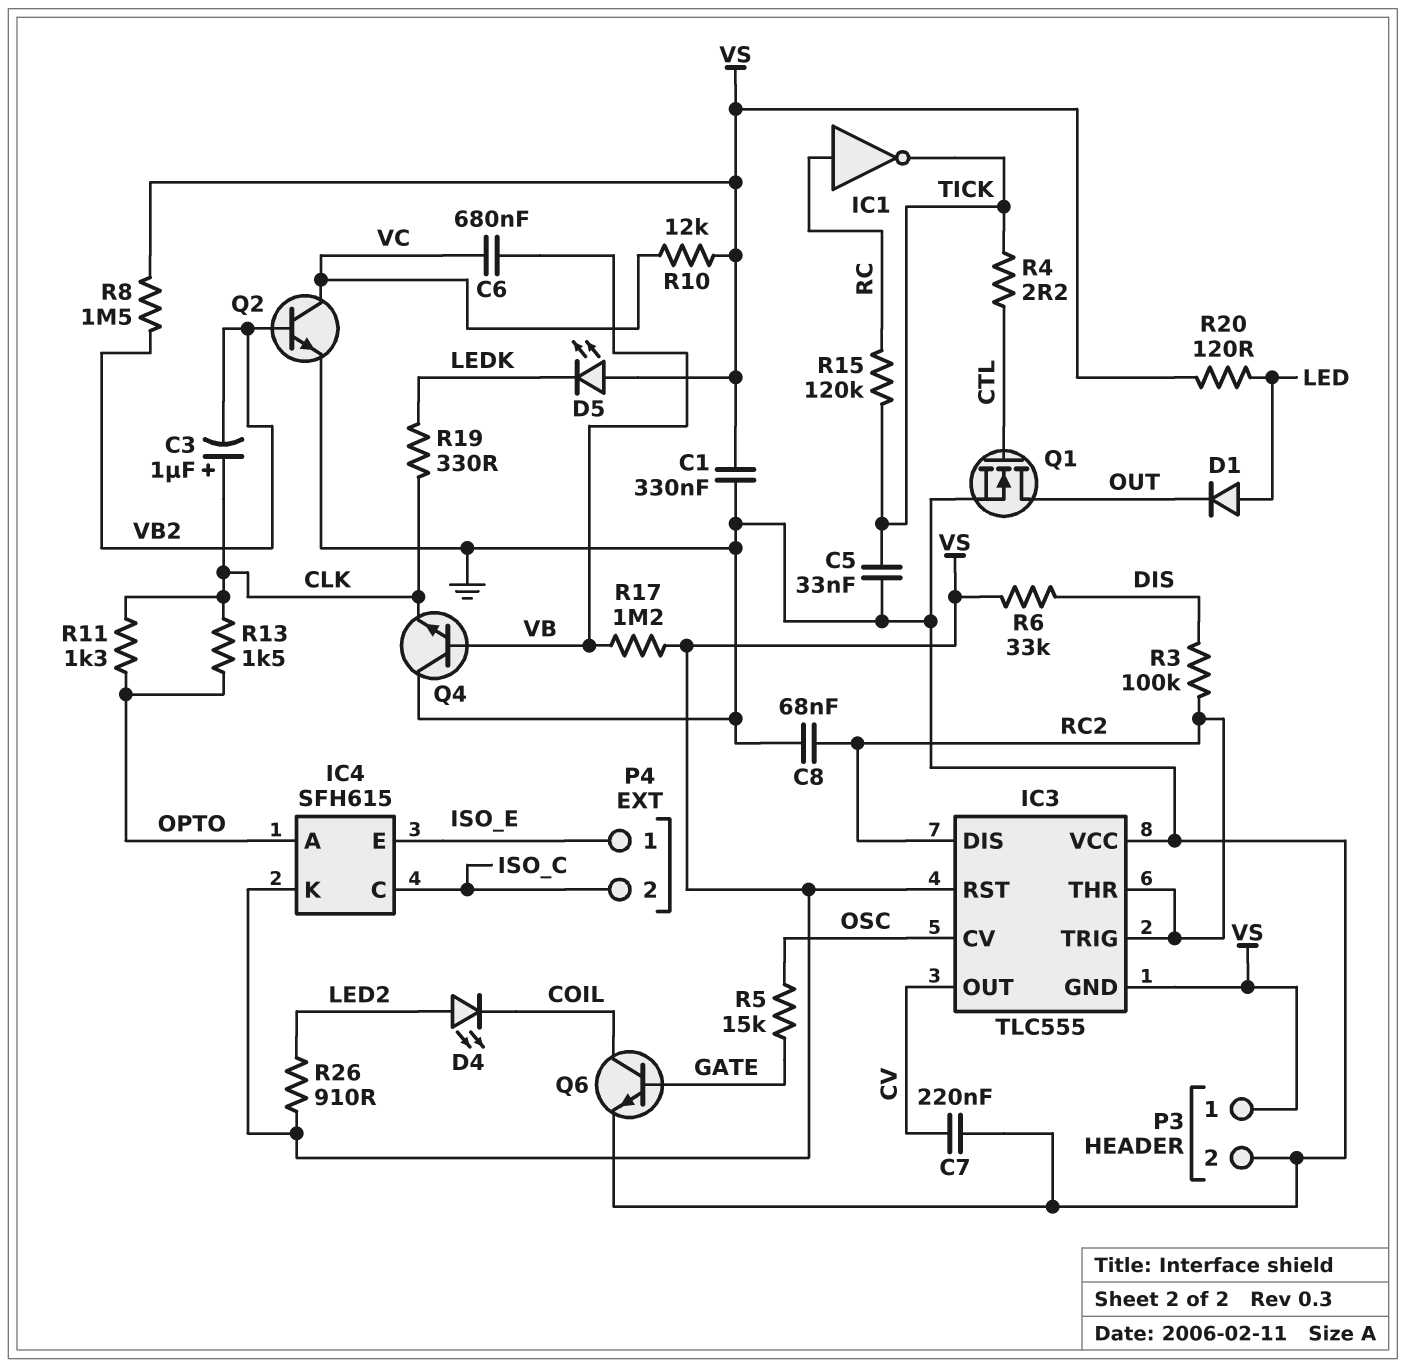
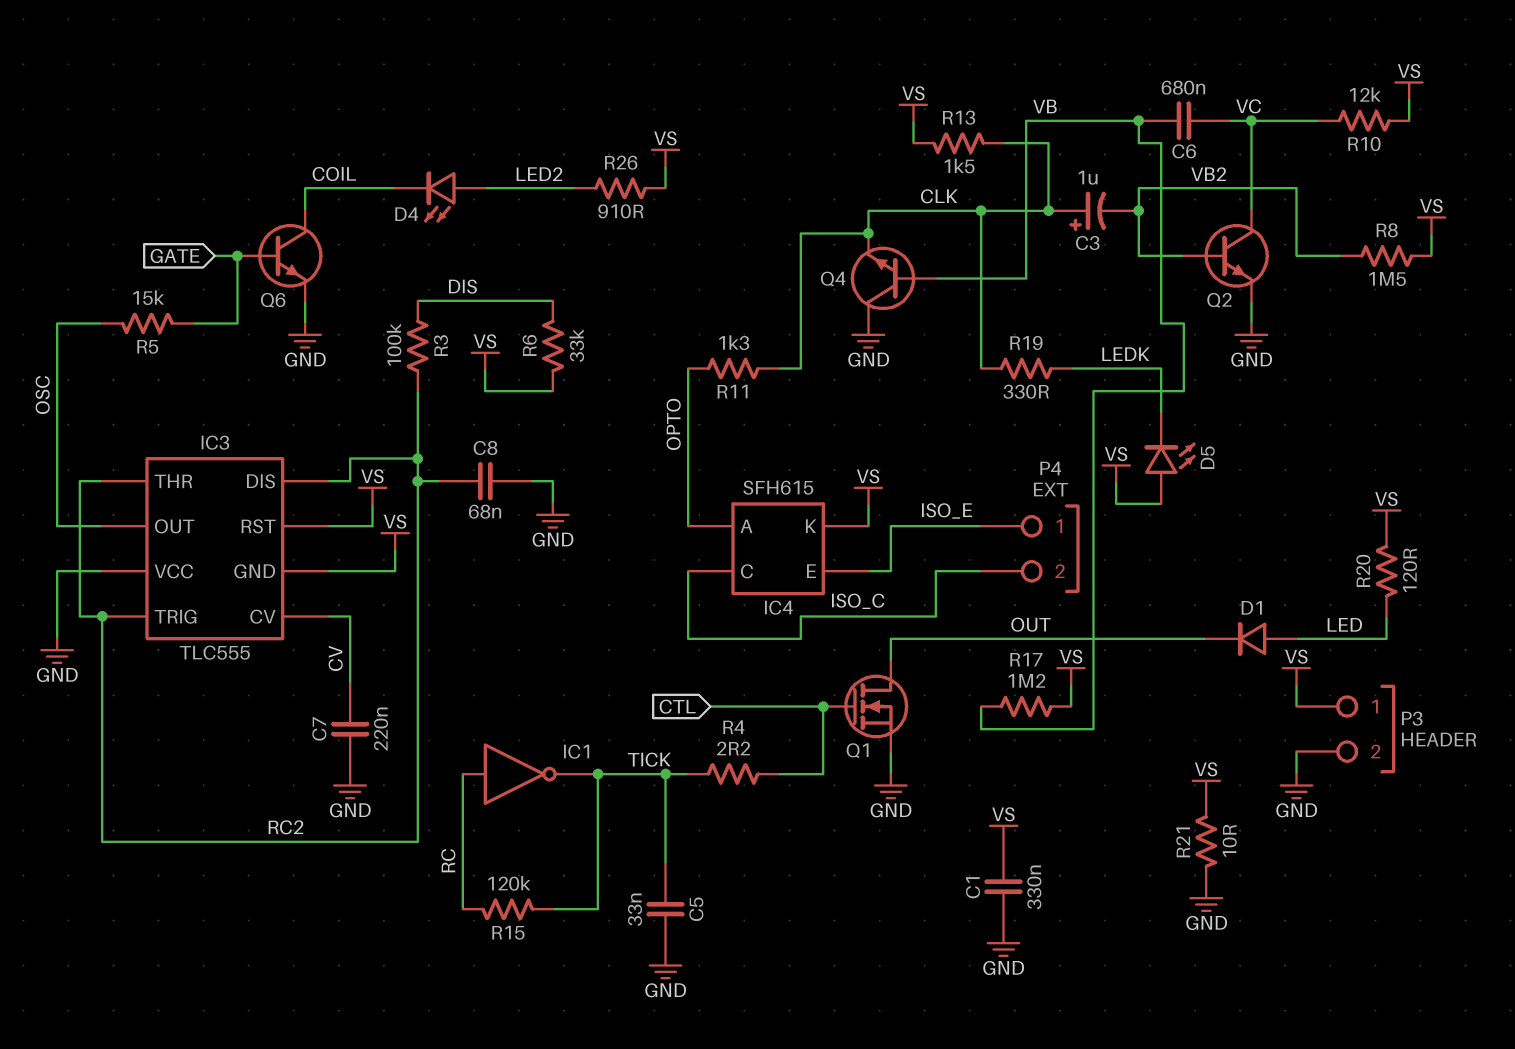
IC3 pin CV: OSC -> CV
IC3 pin OUT: CV -> OSC
R13: 1.5k (CLK, OPTO) -> 1.5k (CLK, VS)
R21: none -> 10 (GND, VS)

